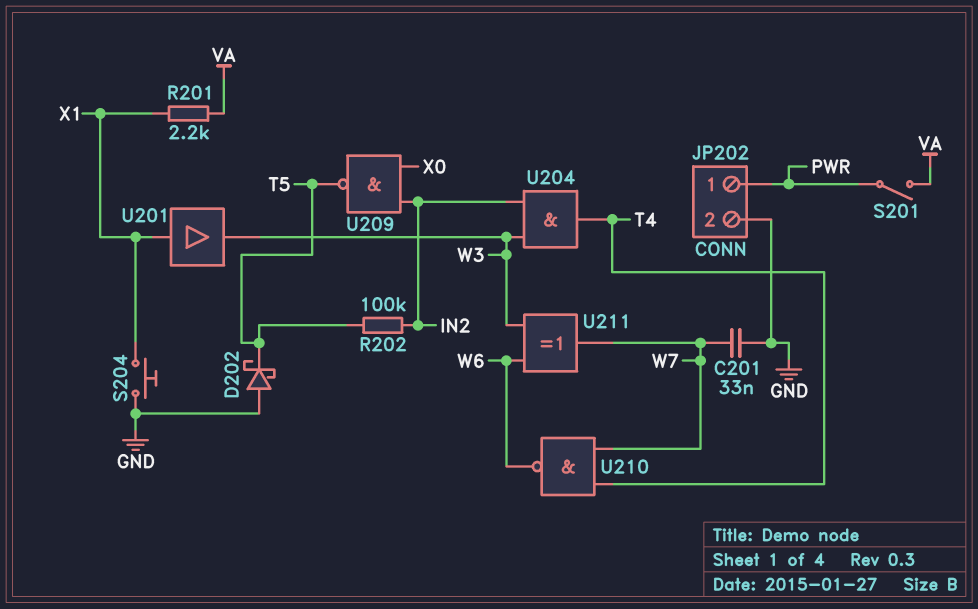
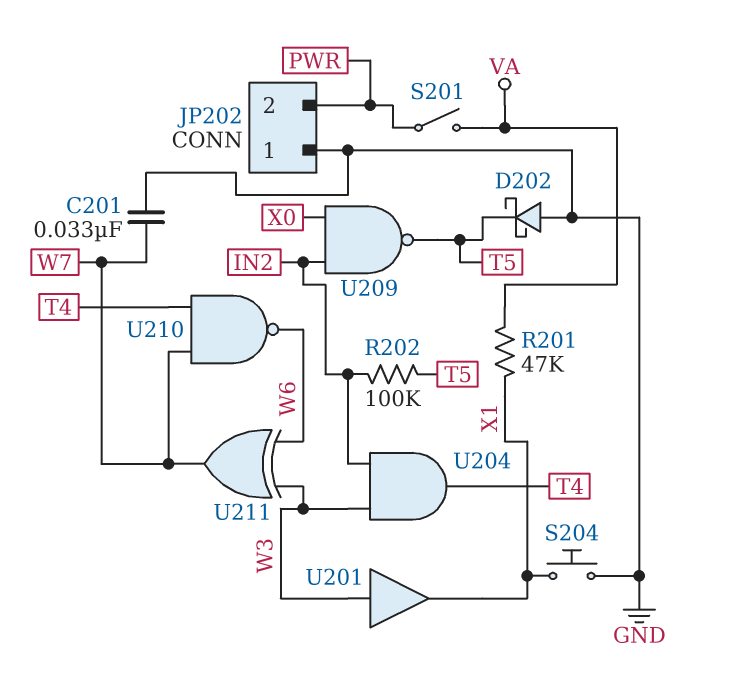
JP202 pin 1: PWR -> GND
JP202 pin 2: GND -> PWR
R201: 2.2k (VA, X1) -> 47k (VA, X1)
U201: buffer (in X1, out W3) -> buffer (in W3, out X1)

